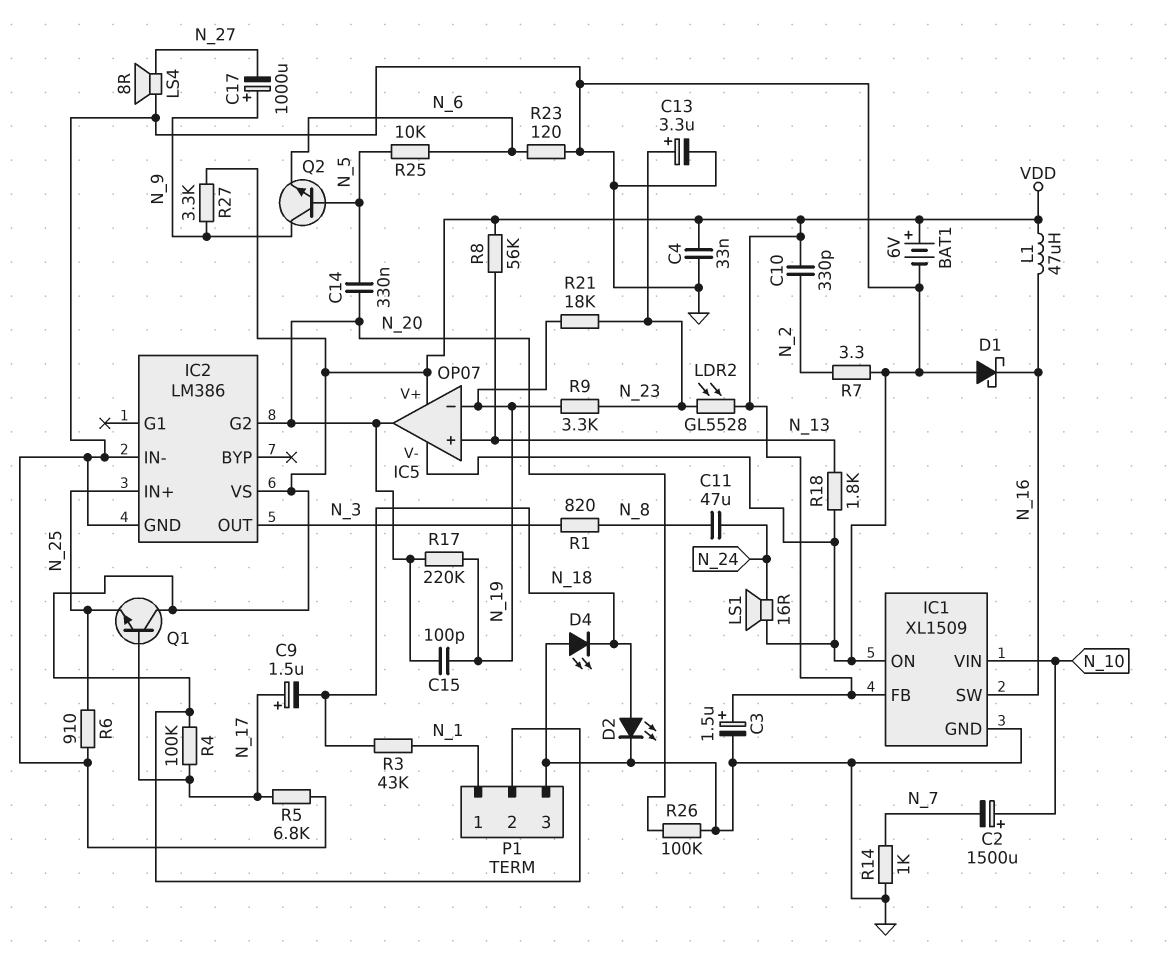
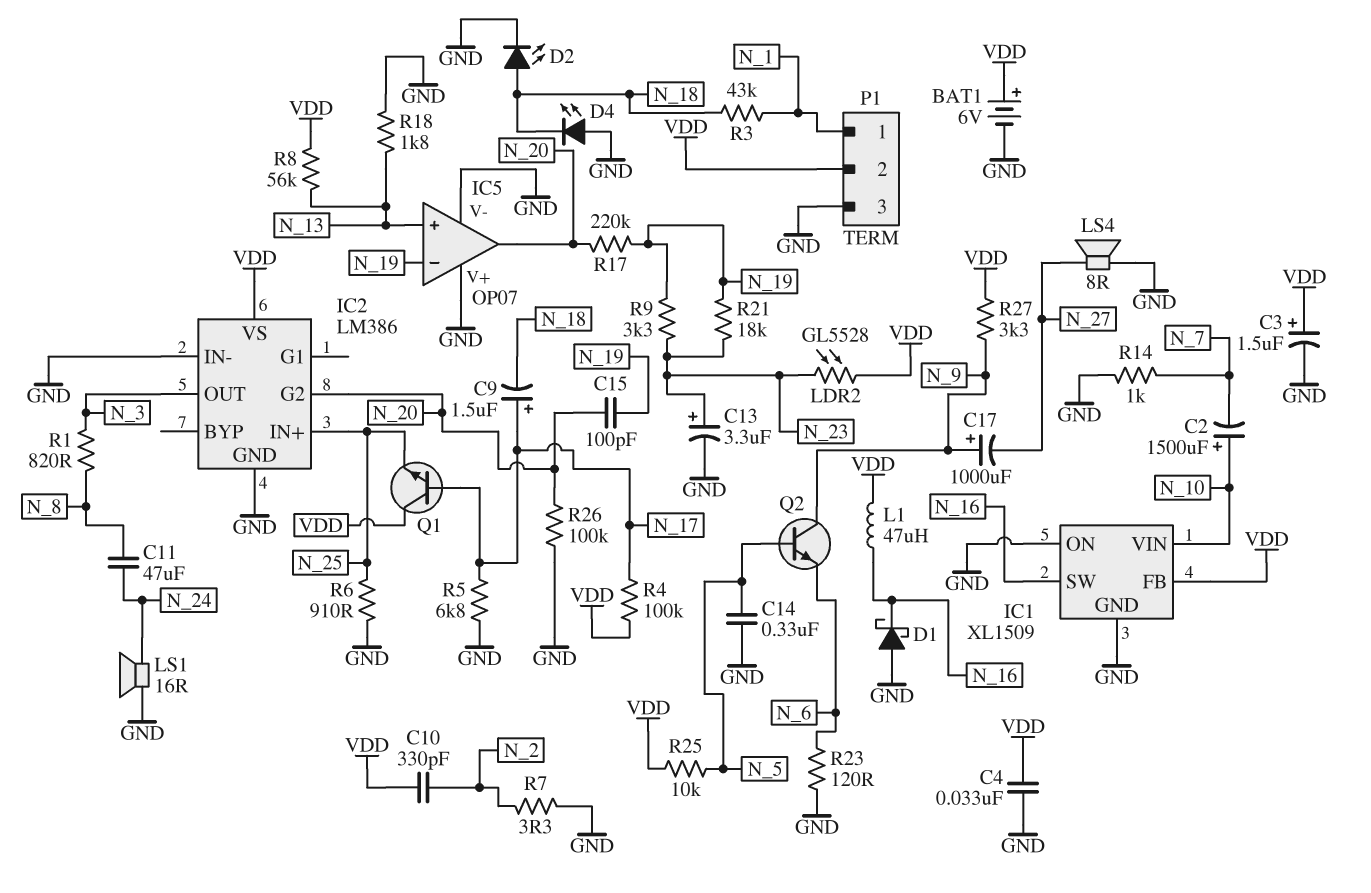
C14: 330nF (N_5, N_20) -> 330nF (GND, N_5)
IC5 pin V+: VDD -> GND
R25: 10k (N_5, N_6) -> 10k (N_5, VDD)

